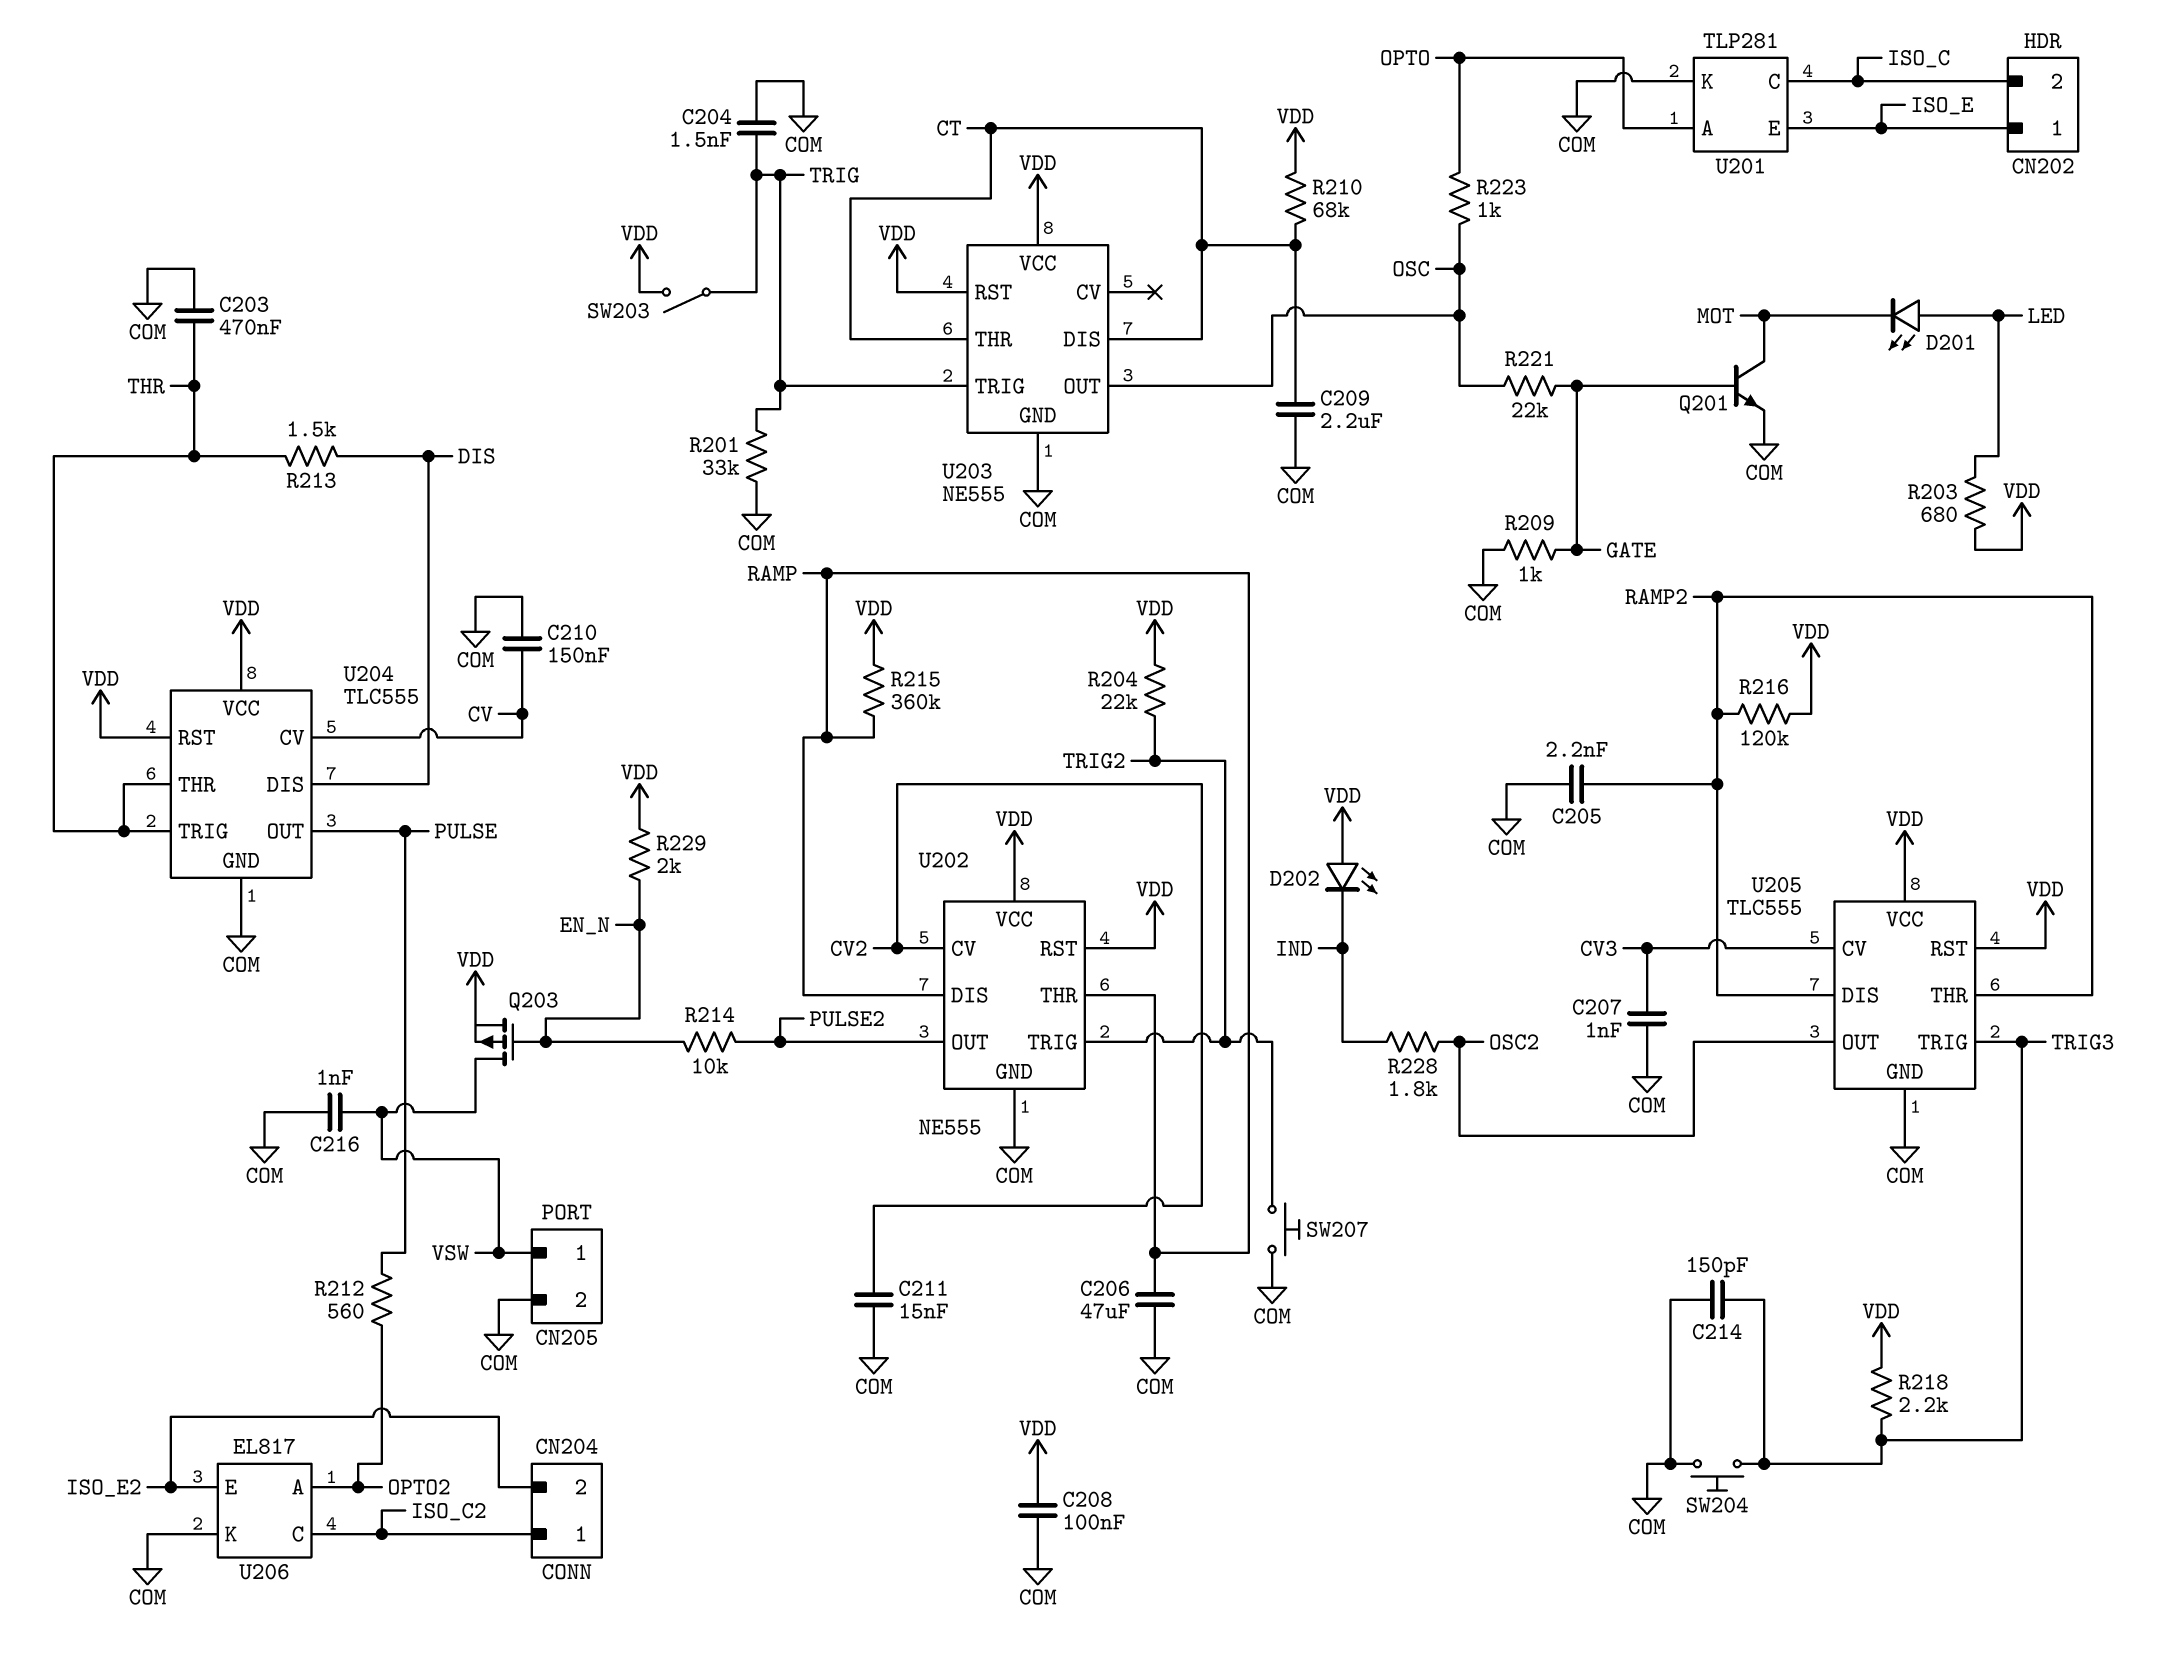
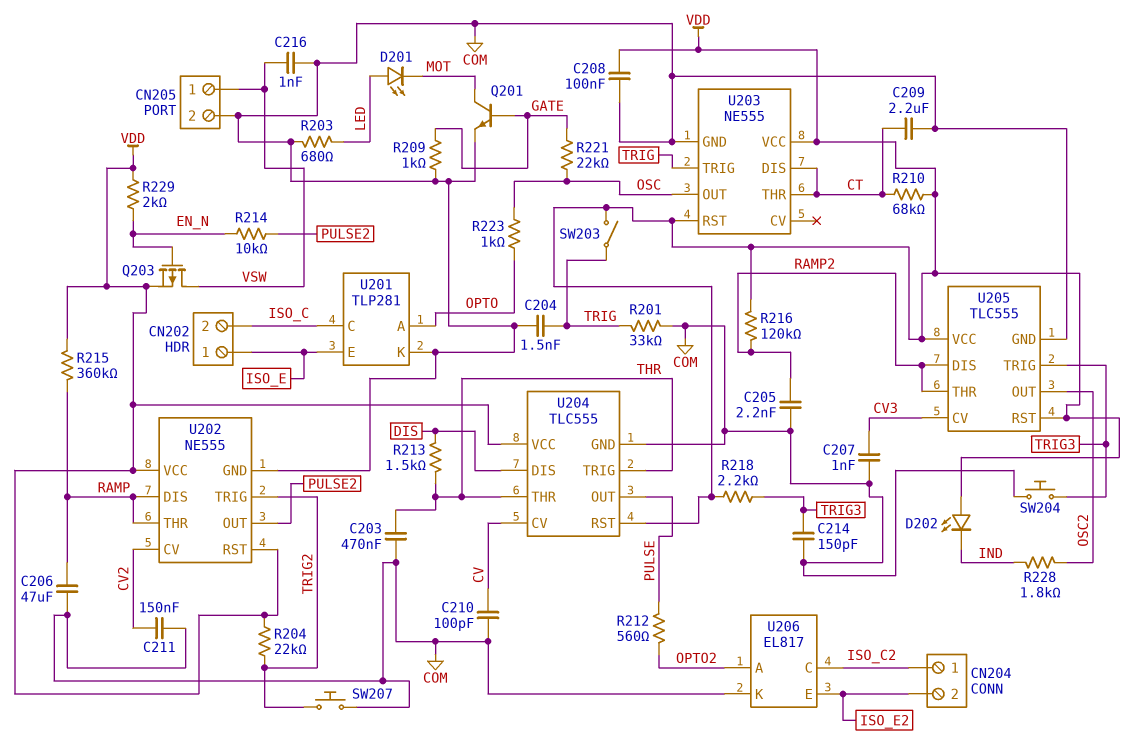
C210: 150nF (COM, CV) -> 100pF (COM, CV)
C211: 15nF (COM, CV2) -> 150nF (COM, CV2)
R203: 680 (LED, VDD) -> 680 (COM, LED)

